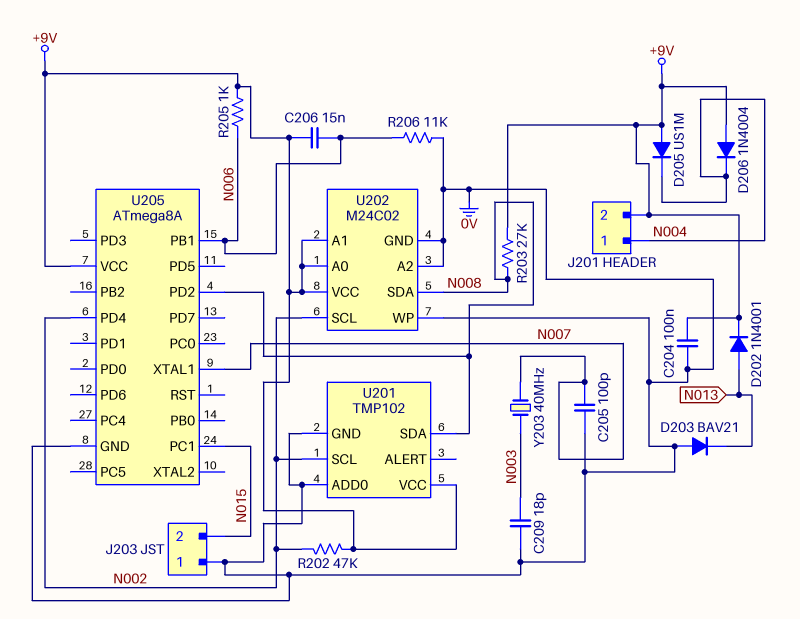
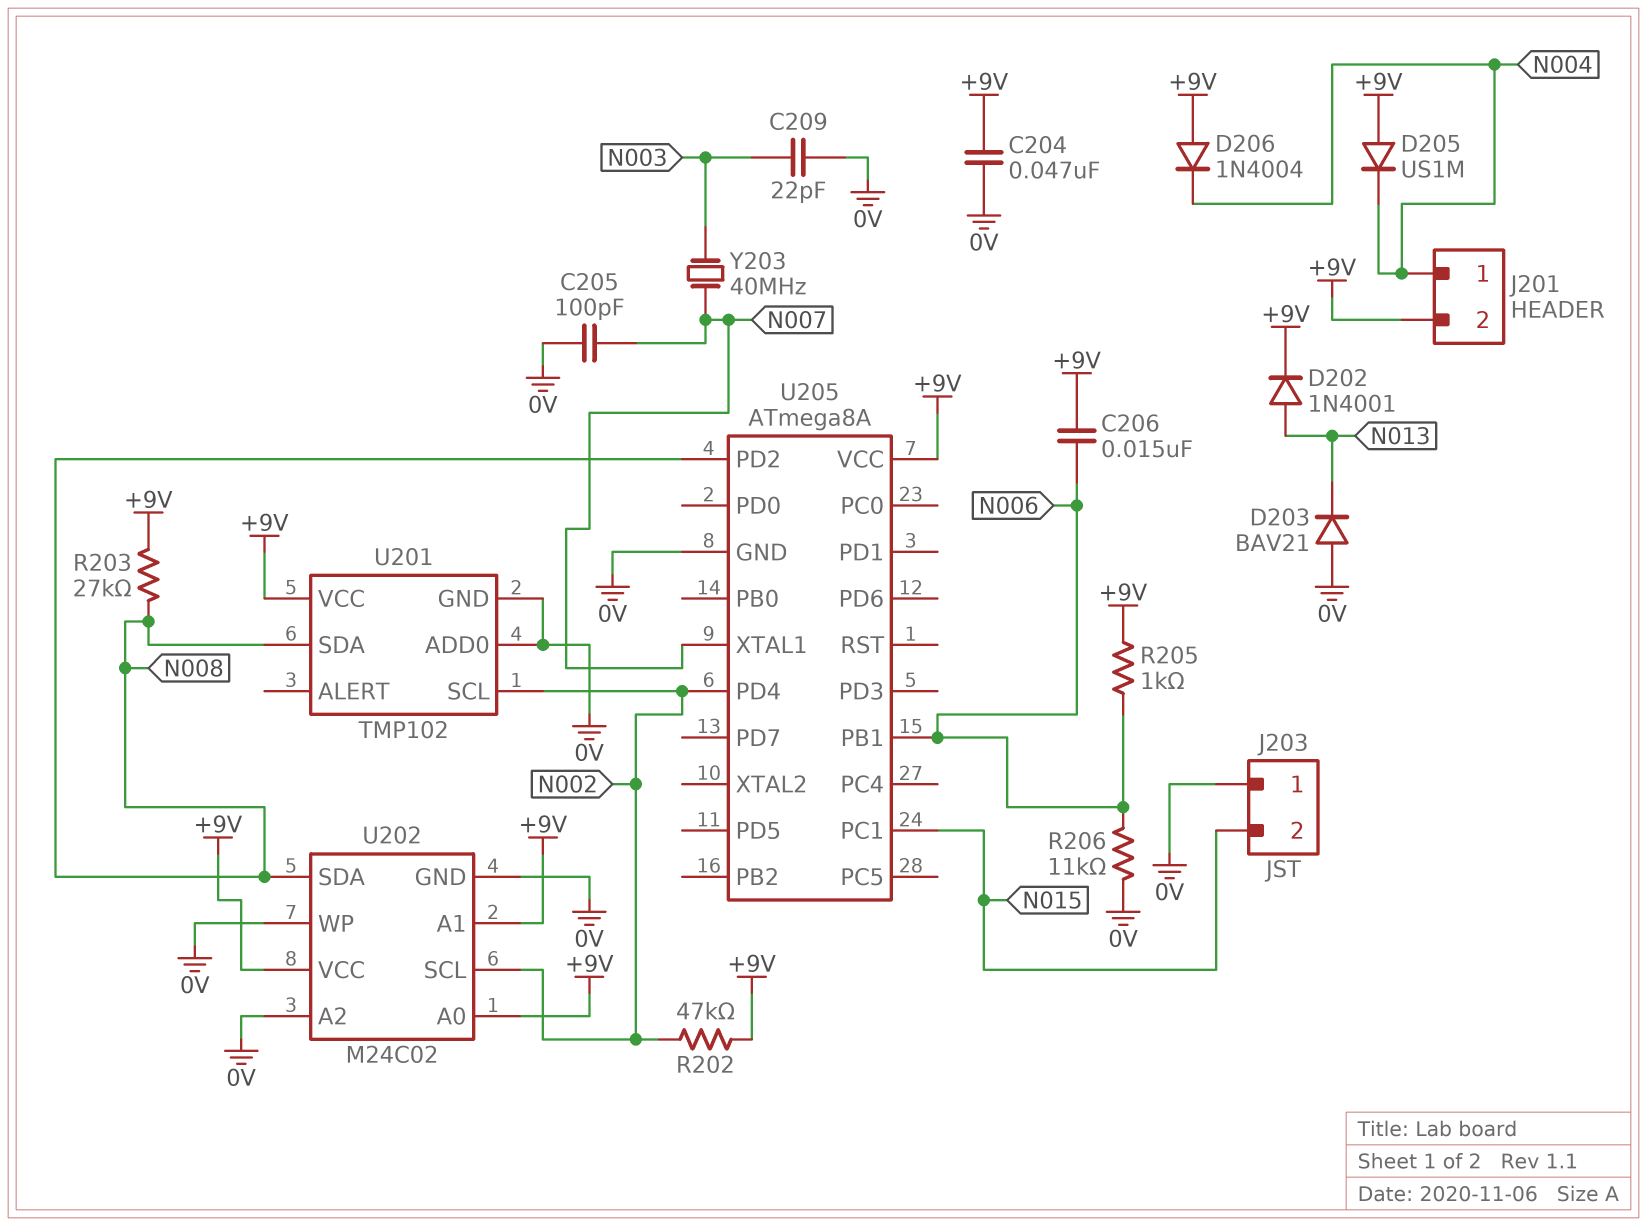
C204: 100nF (+9V, 0V) -> 47nF (+9V, 0V)
C209: 18pF (0V, N003) -> 22pF (0V, N003)

